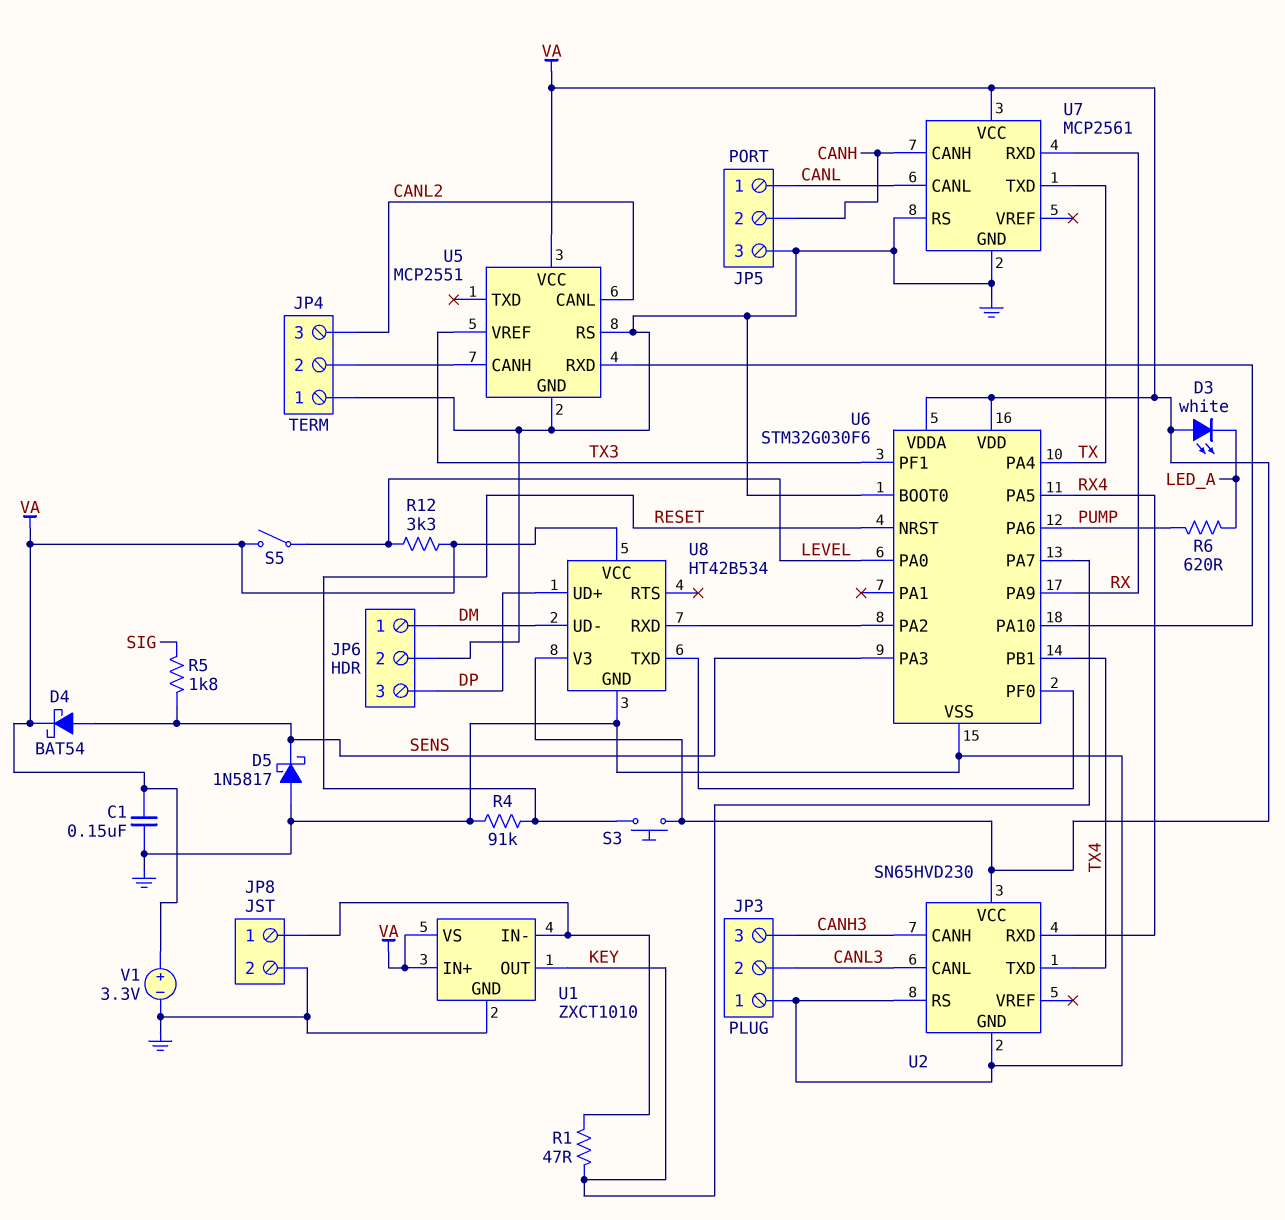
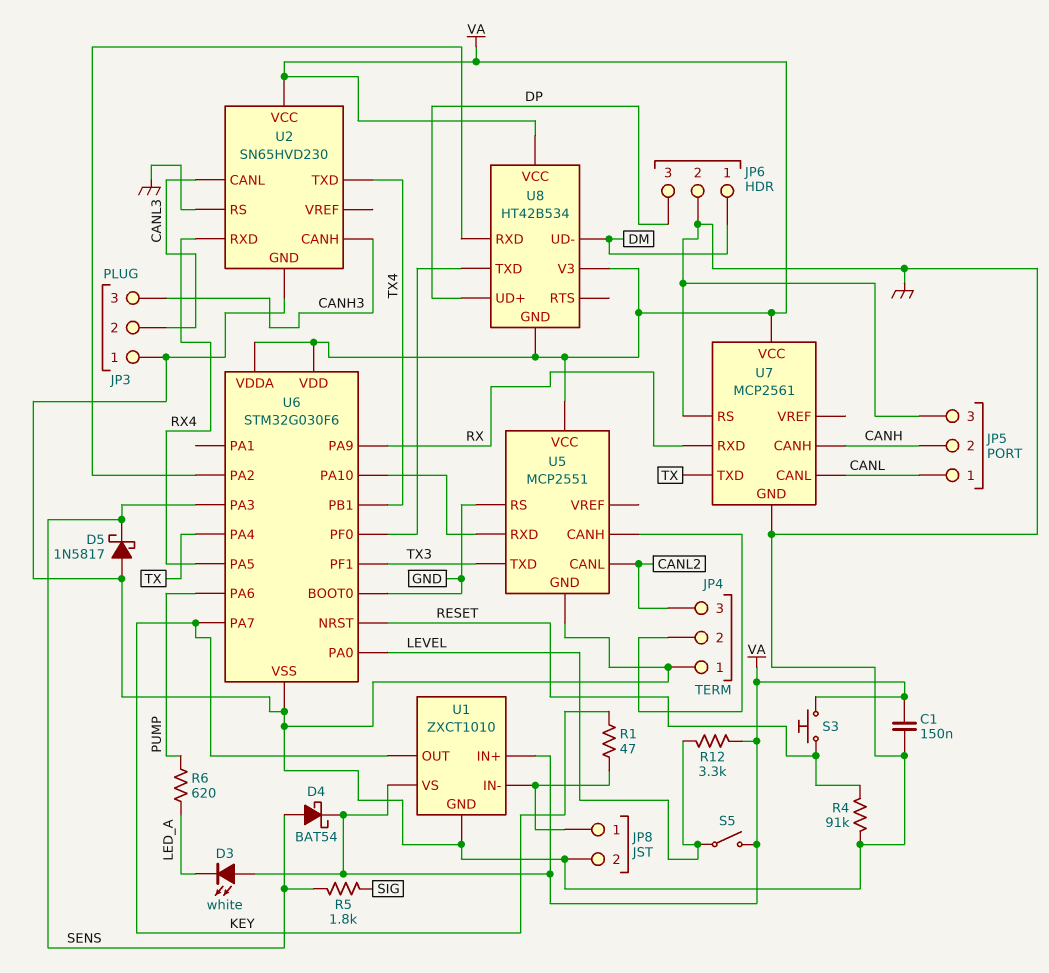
U5 pin TXD: none -> TX3
U5 pin VREF: TX3 -> none
U8 pin GND: GND -> VA
V1: 3.3V (plus VA, minus GND) -> none

